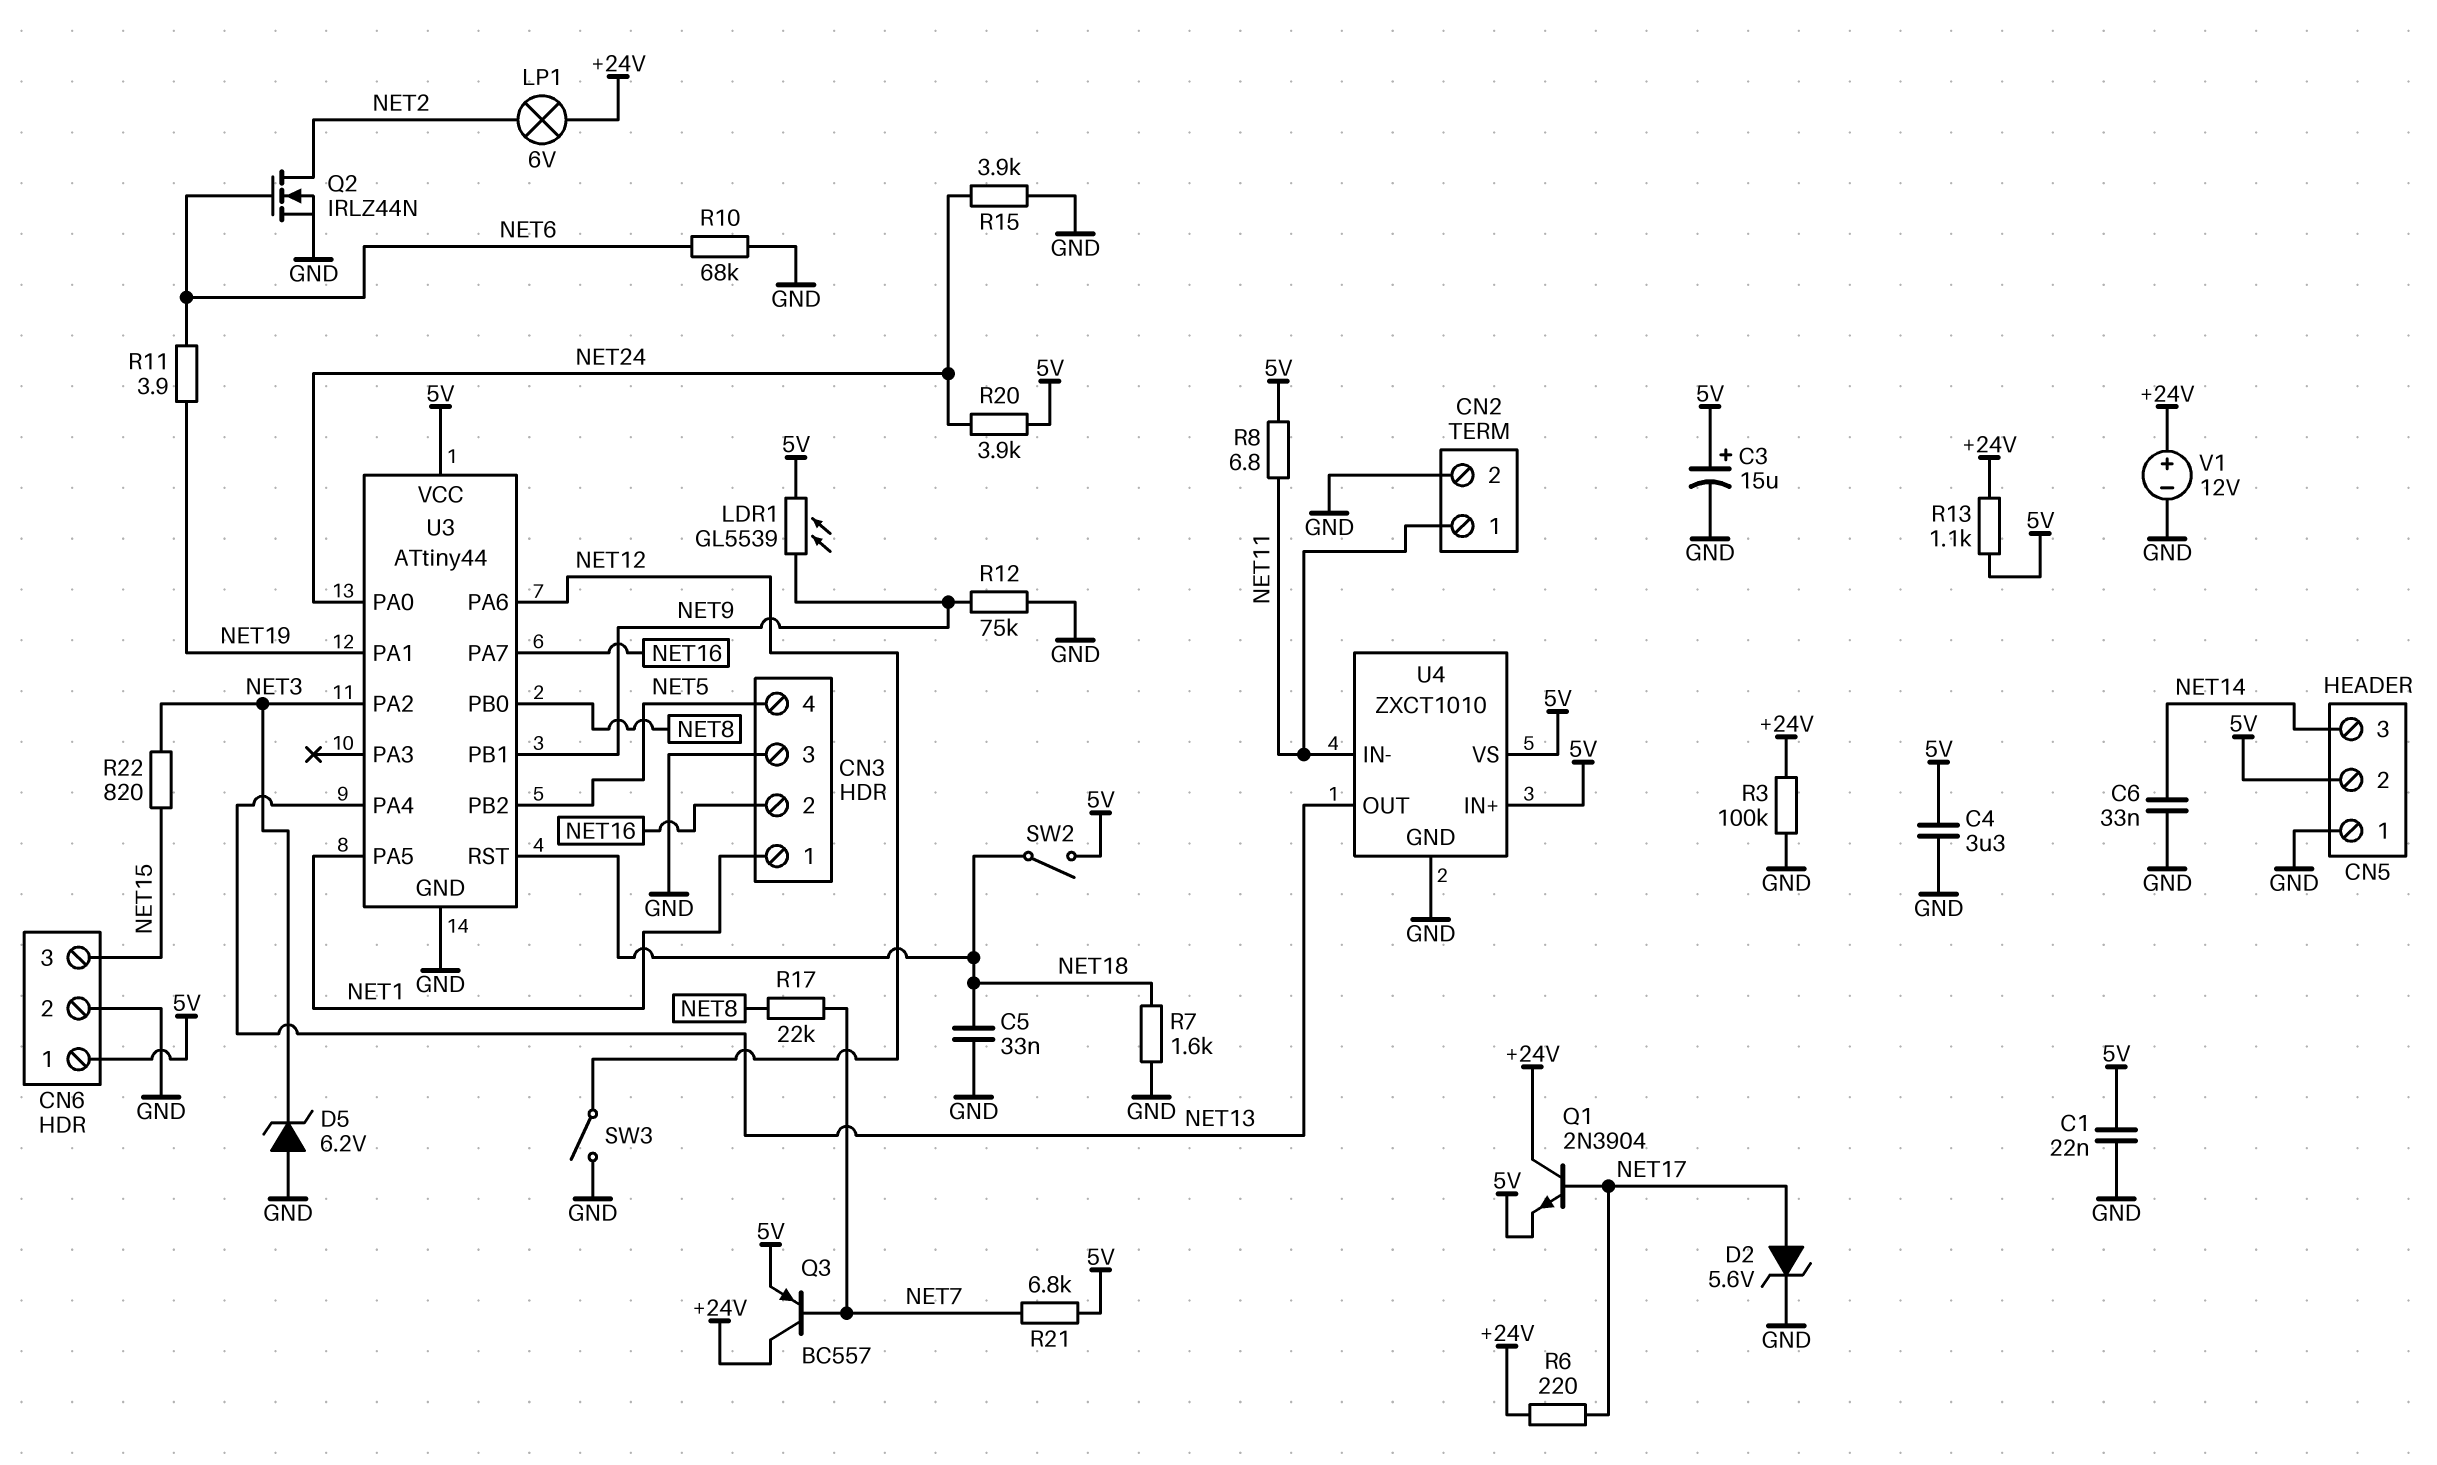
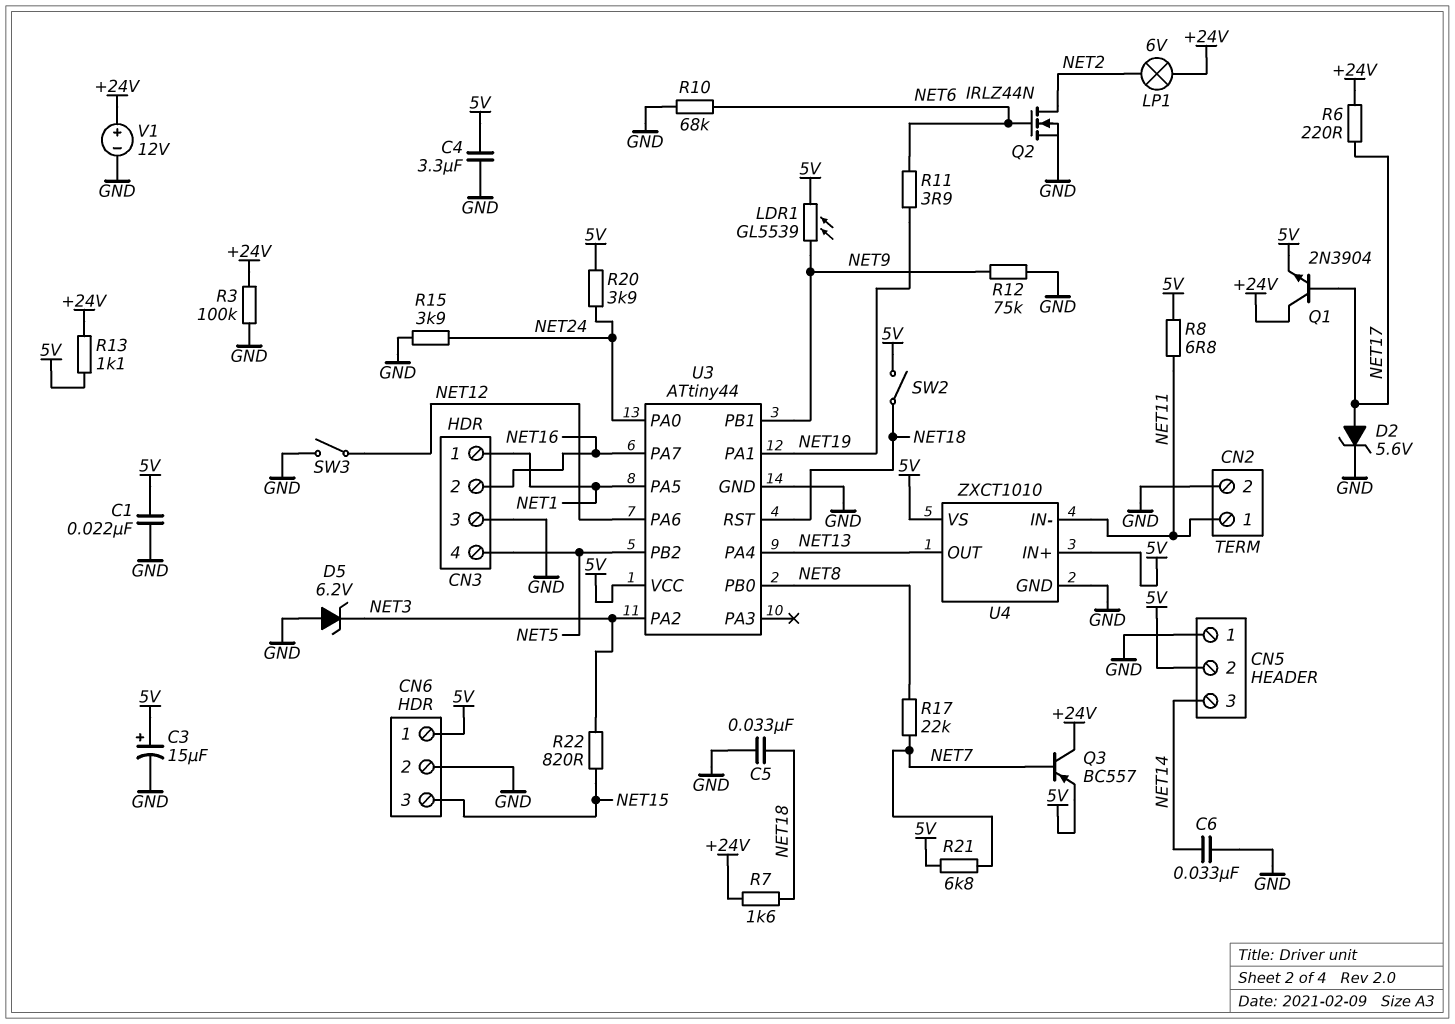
R7: 1.6k (GND, NET18) -> 1.6k (+24V, NET18)

